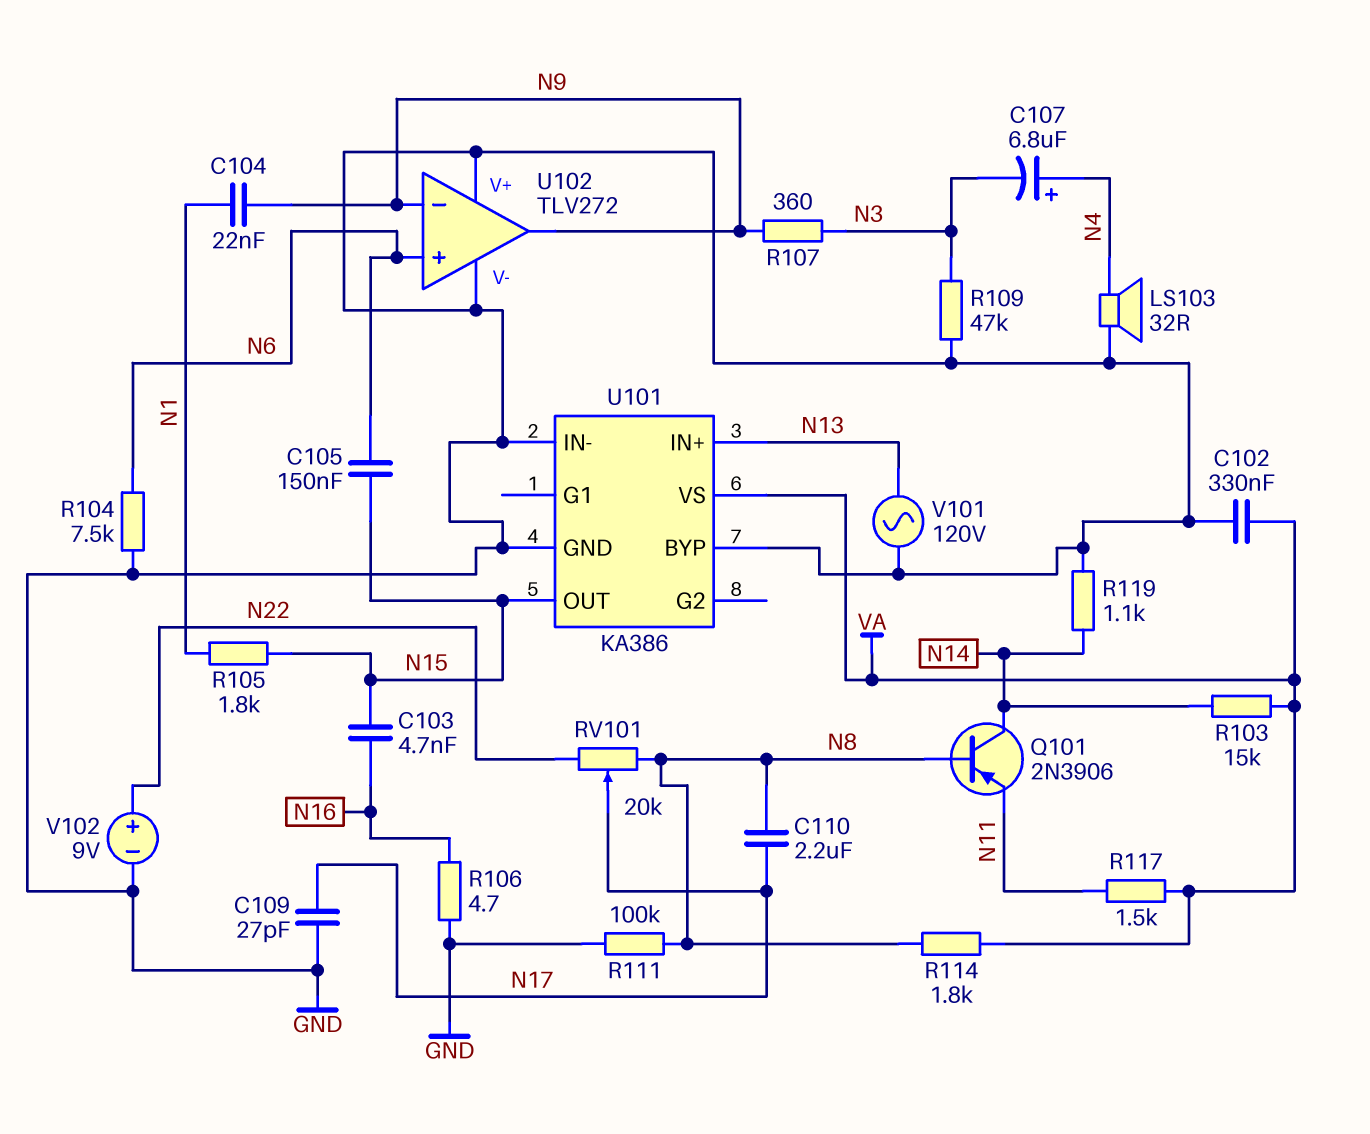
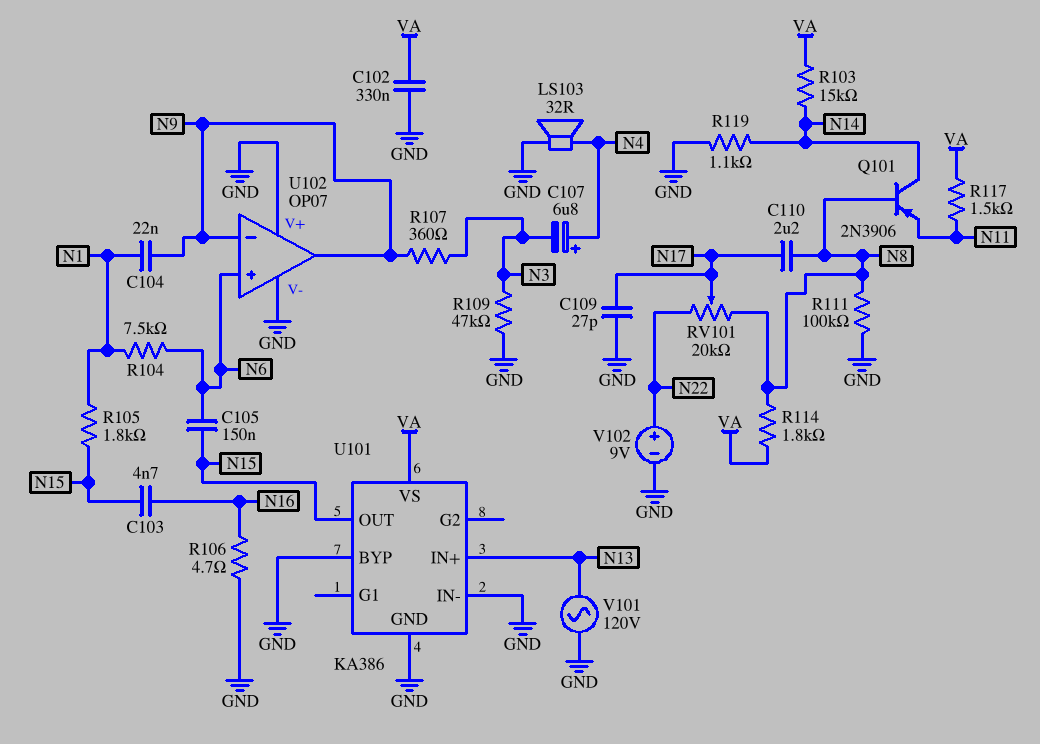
R104: 7.5k (GND, N6) -> 7.5k (N1, N6)
U102: TLV272 -> OP07

